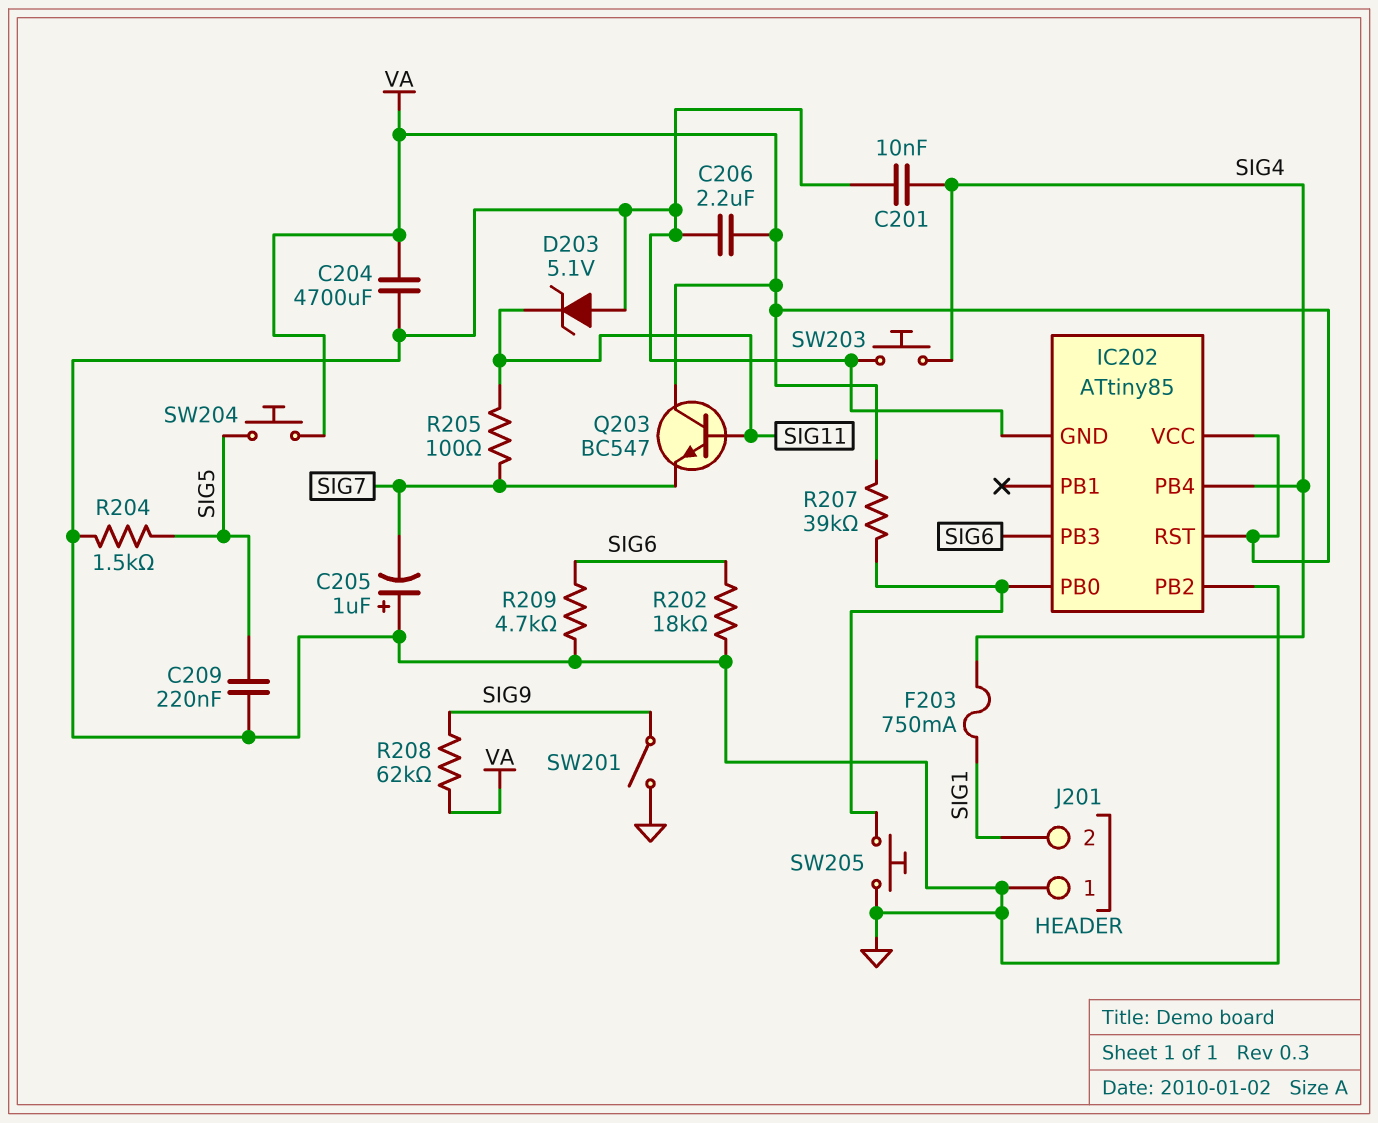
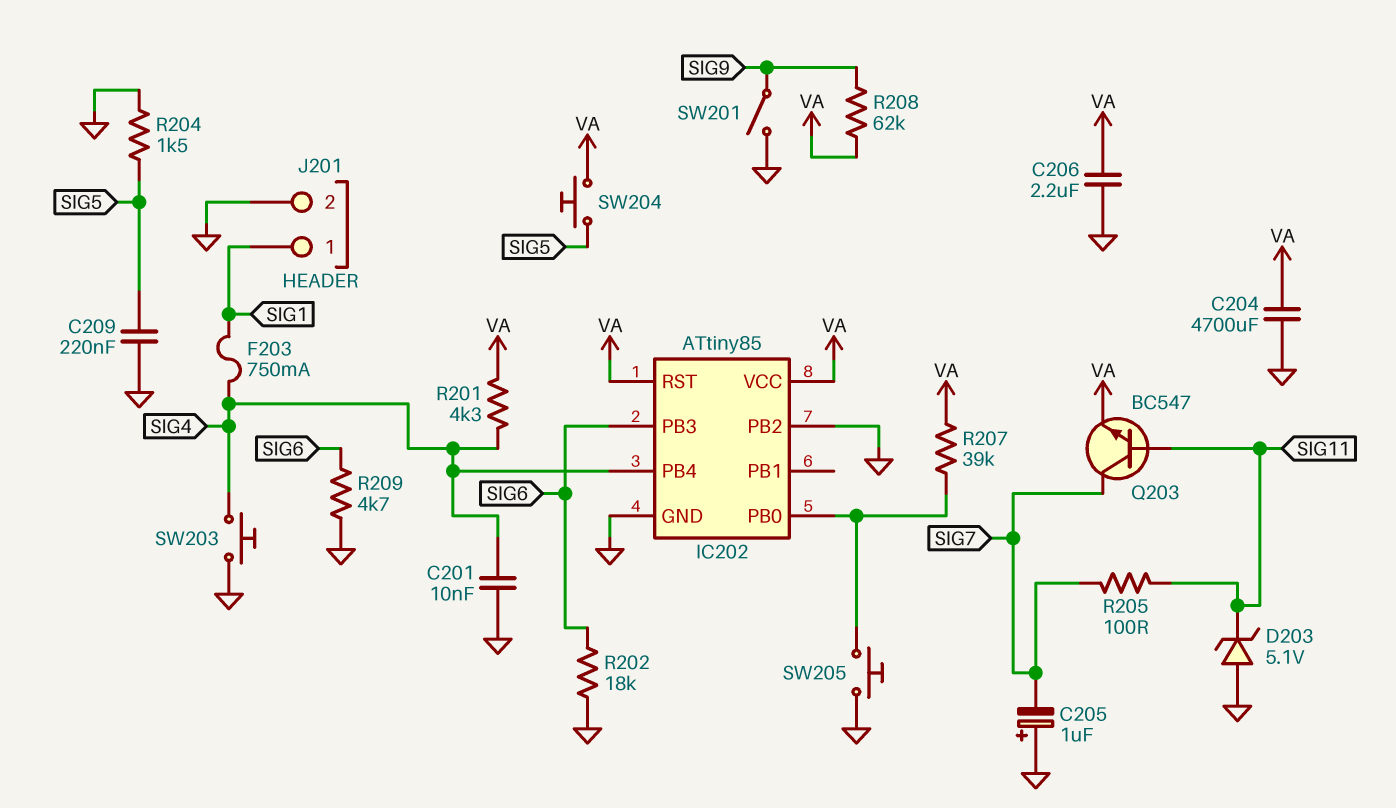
J201 pin 1: GND -> SIG1
J201 pin 2: SIG1 -> GND
Q203: NPN BC547 (B SIG11, C VA, E SIG7) -> NPN BC547 (B SIG11, C SIG7, E VA)
R201: none -> 4.3k (SIG4, VA)

